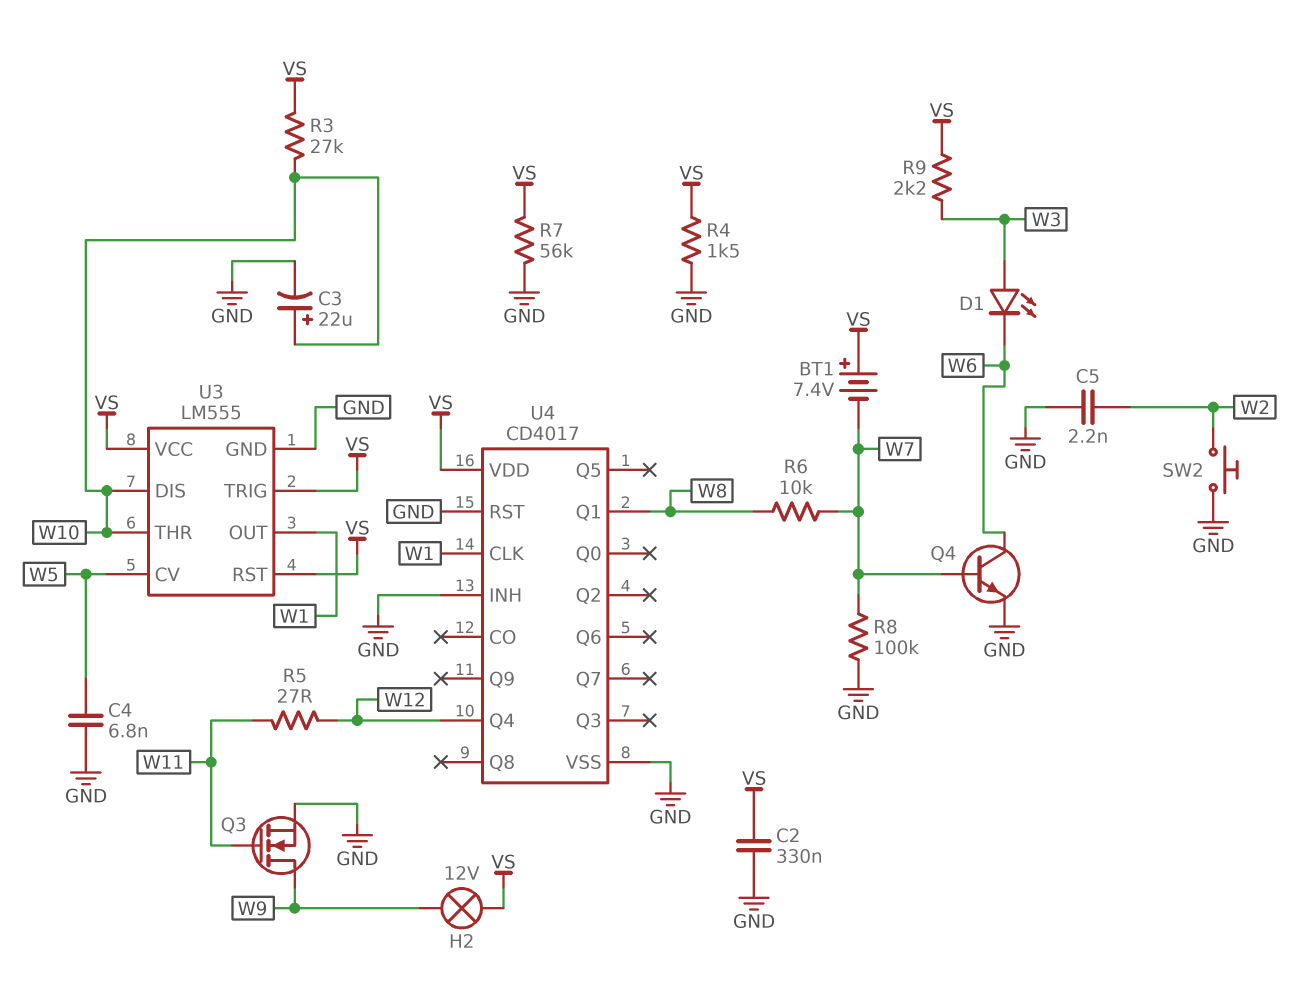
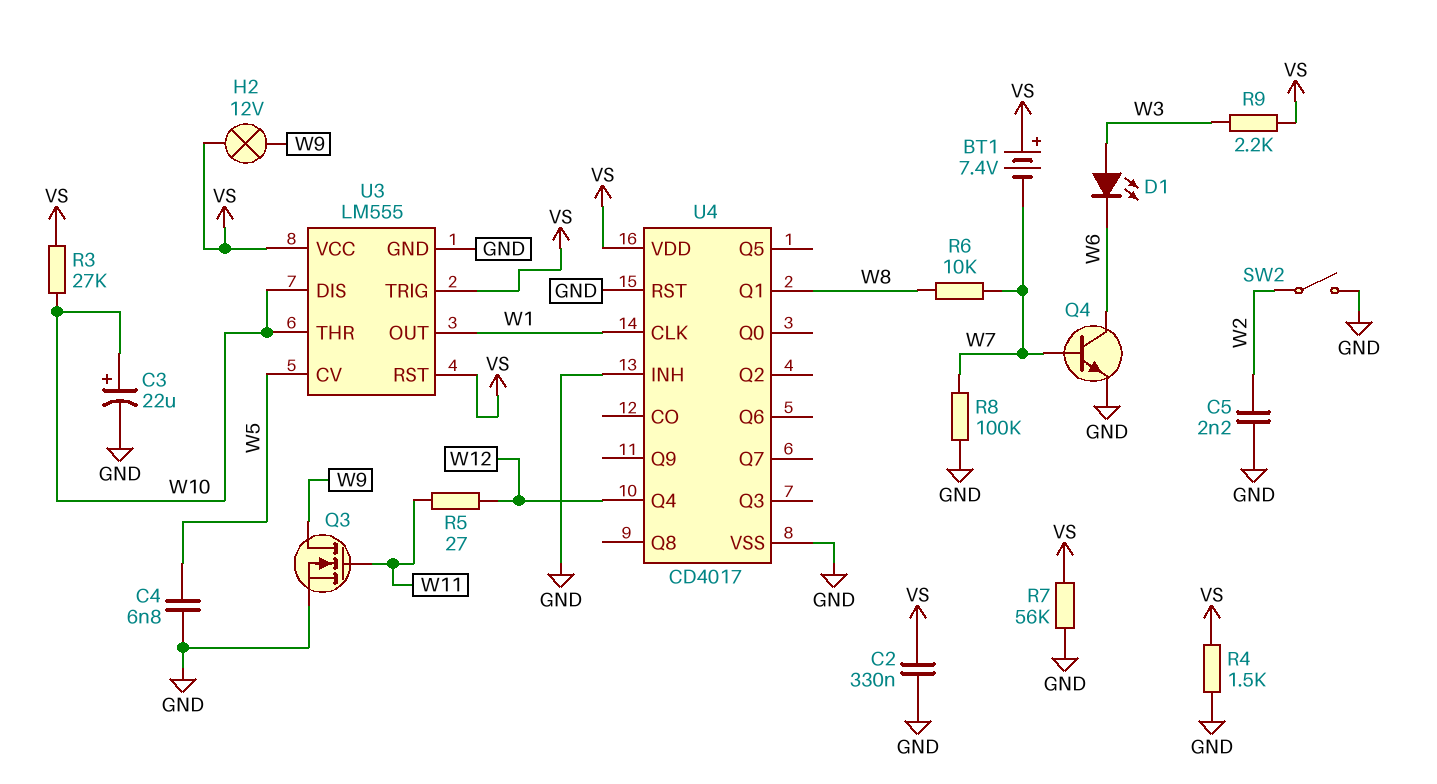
SW2: button (GND, W2) -> switch (GND, W2)

